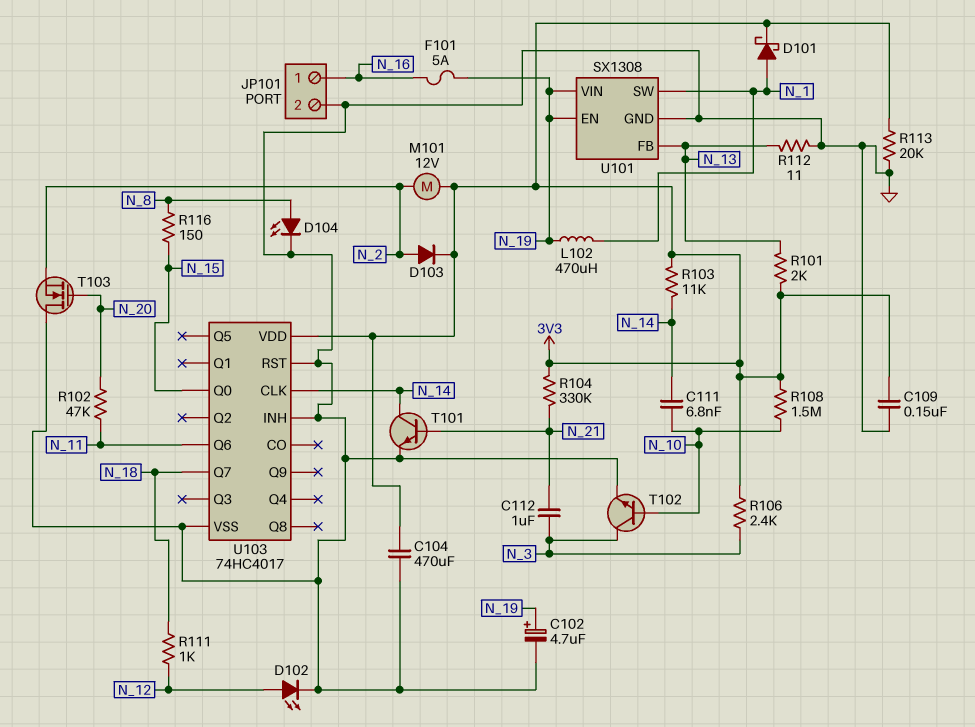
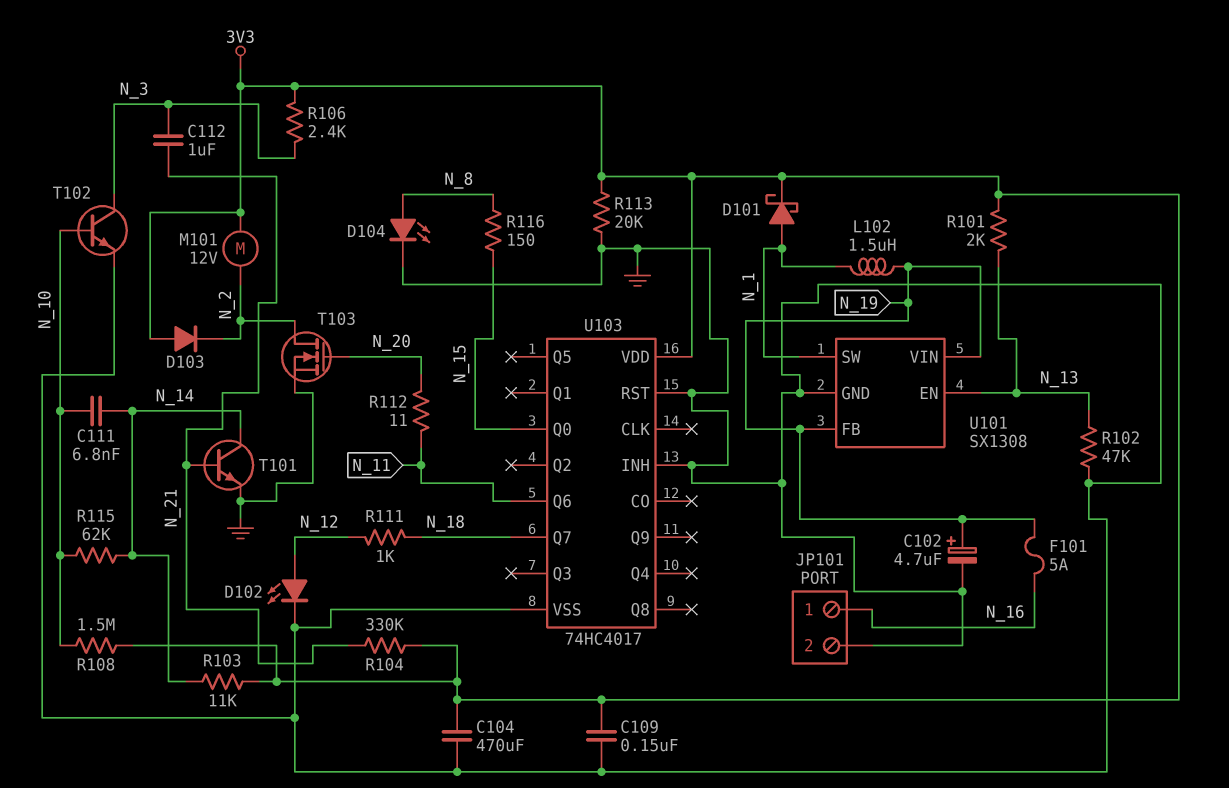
D103: diode (A N_2, K 3V3) -> diode (A 3V3, K N_2)
L102: 470uH (N_1, N_19) -> 1.5uH (N_1, N_19)
R102: 47k (N_11, N_20) -> 47k (GND, N_13)
R112: 11 (GND, N_13) -> 11 (N_11, N_20)
R115: none -> 62k (N_10, N_14)
T103: NMOS (G N_20, D GND, S N_2) -> NMOS (G N_20, D N_2, S GND)
U101 pin EN: N_19 -> N_13
U101 pin FB: N_13 -> N_19
U103 pin CLK: N_14 -> none

